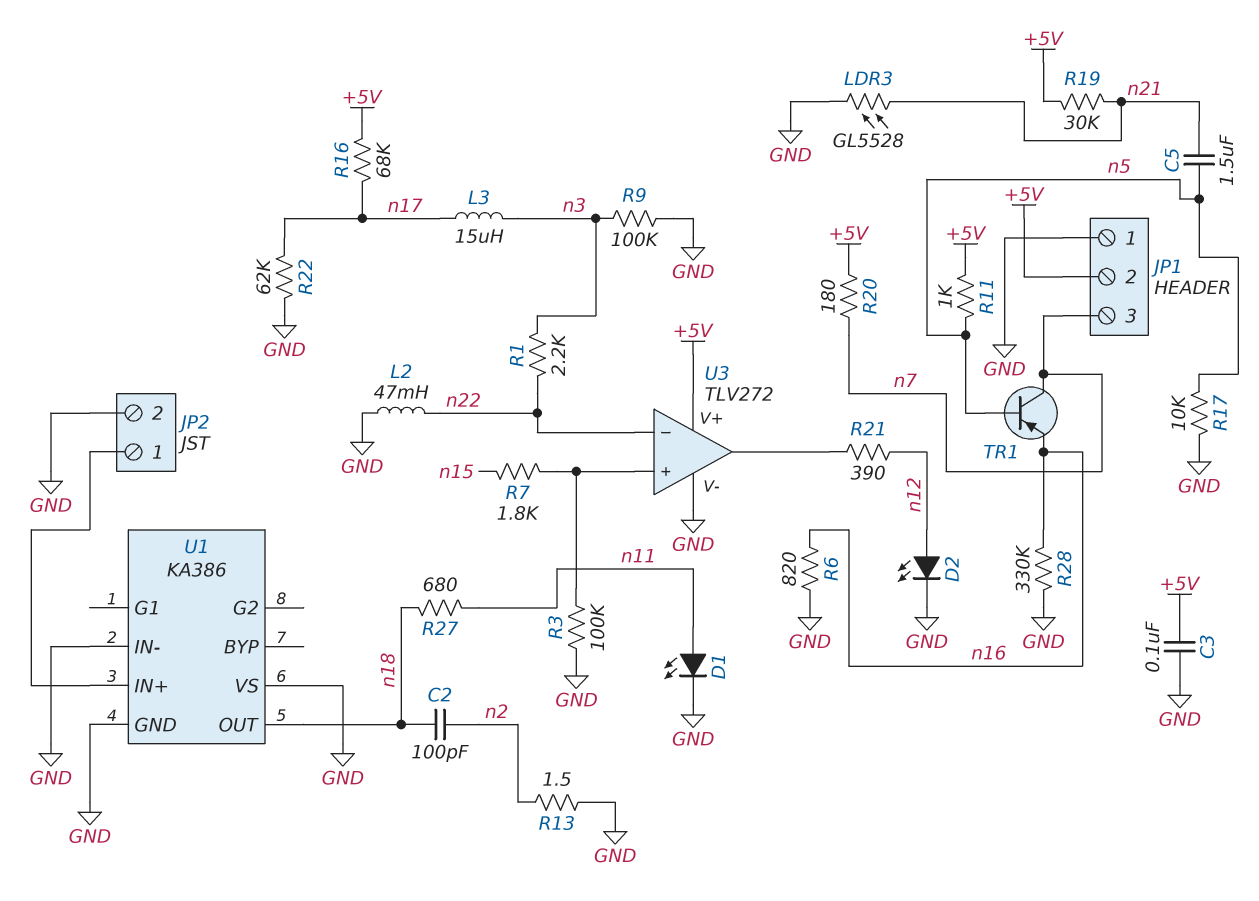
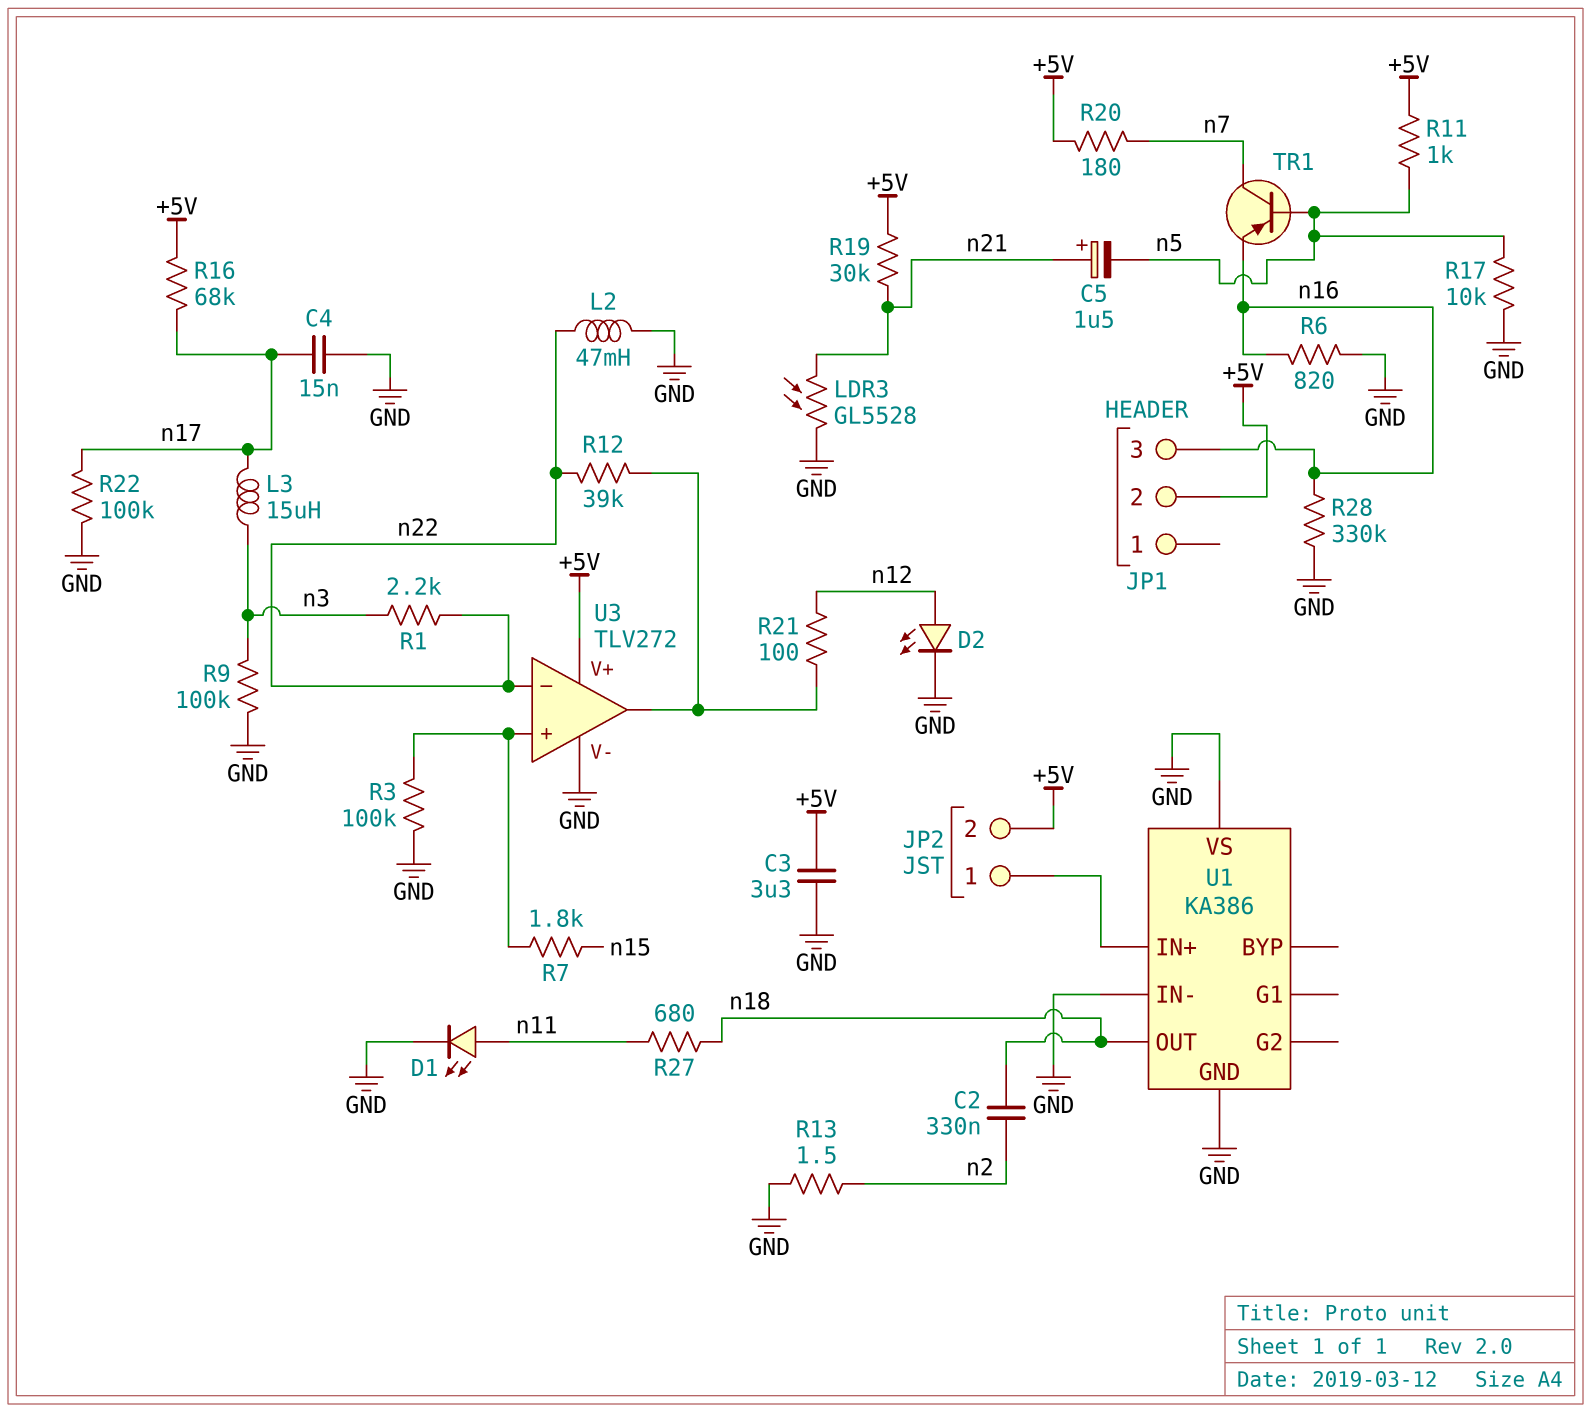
C2: 100pF (n2, n18) -> 330nF (n2, n18)
C3: 100nF (+5V, GND) -> 3.3uF (+5V, GND)
C4: none -> 15nF (GND, n17)
C5: 1.5uF (n5, n21) -> 1.5uF (plus n21, minus n5)
JP1 pin 1: GND -> none
JP1 pin 3: n7 -> n16
JP2 pin 2: GND -> +5V
R12: none -> 39k (U3/out, n22)
R21: 390 (U3/out, n12) -> 100 (U3/out, n12)
R22: 62k (GND, n17) -> 100k (GND, n17)

